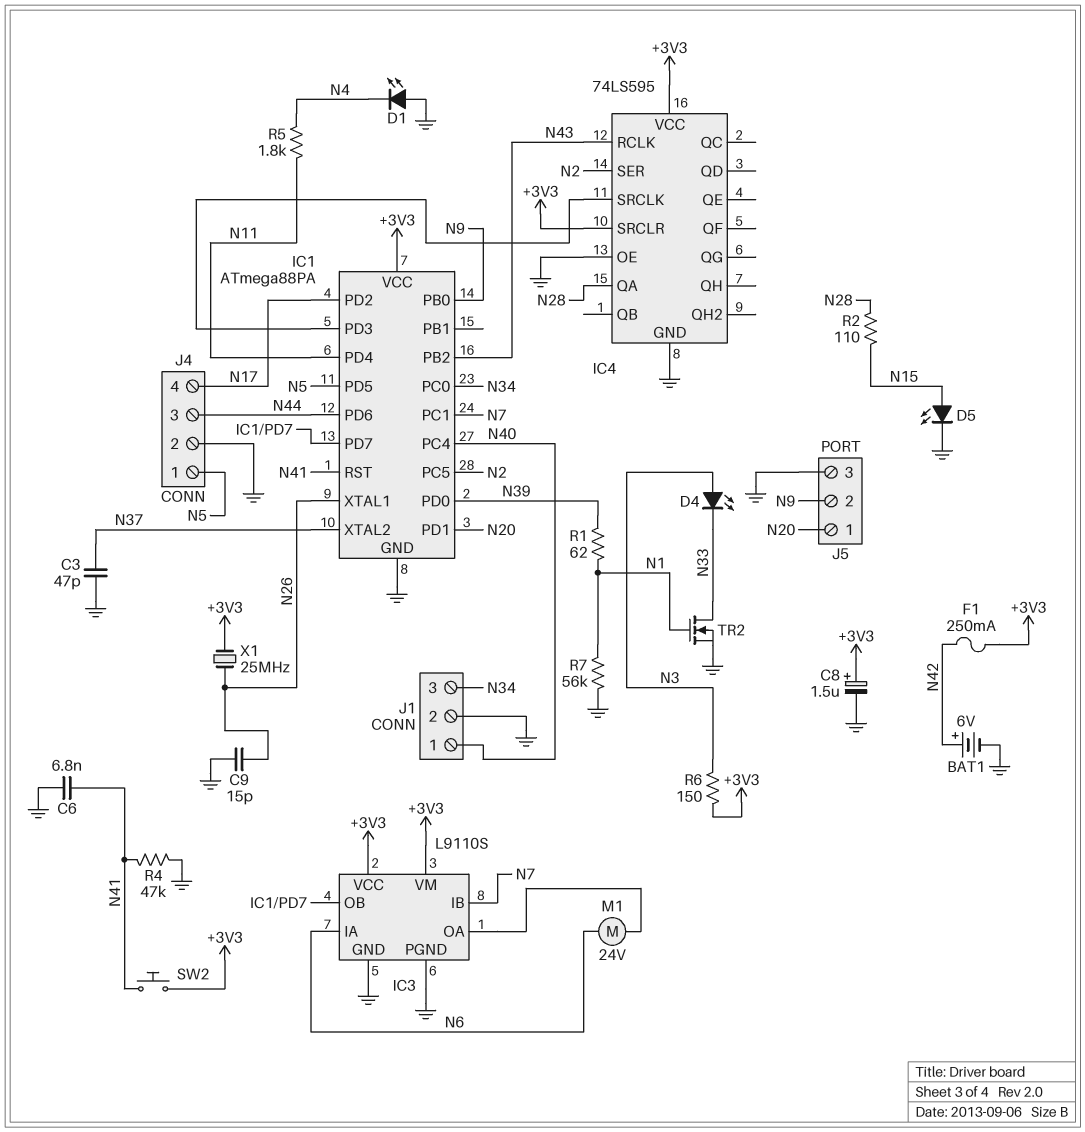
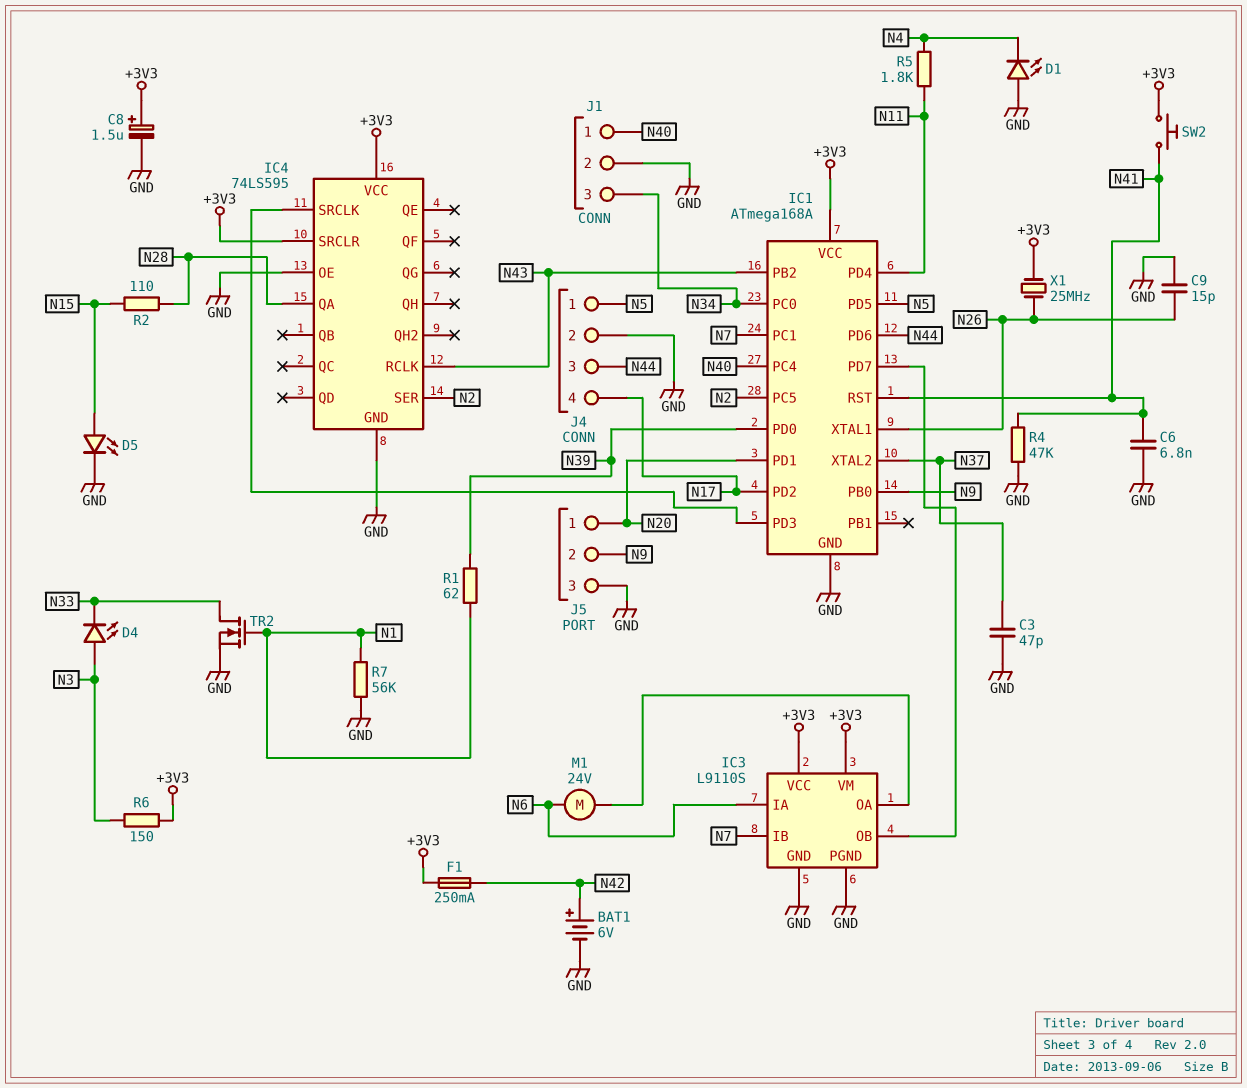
IC1: ATmega88PA -> ATmega168A

